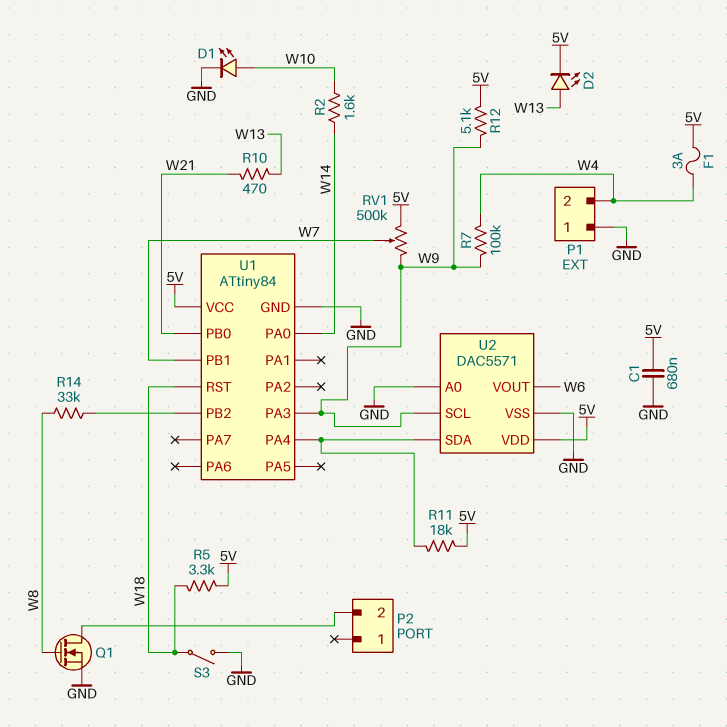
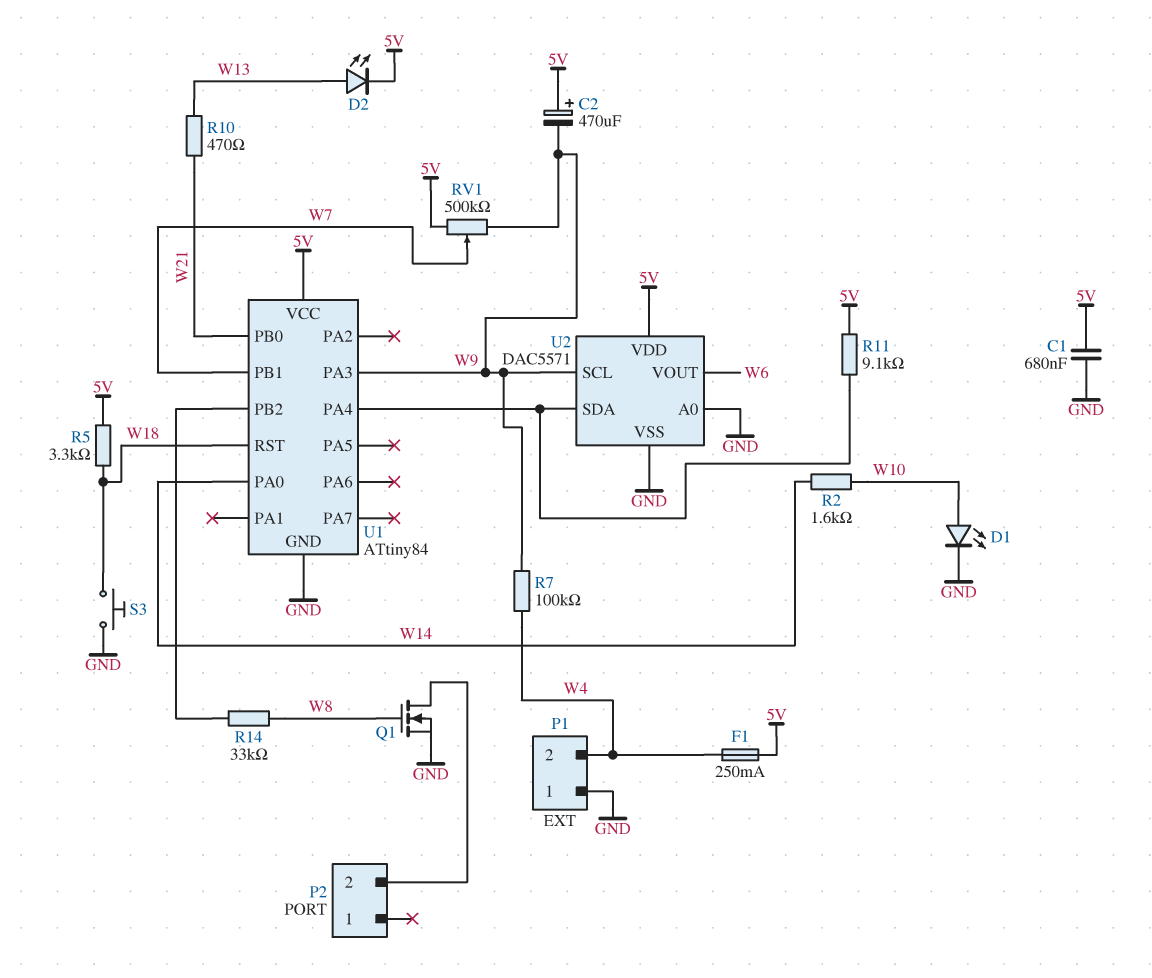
C2: none -> 470uF (plus 5V, minus W9)
F1: 3A (5V, W4) -> 250mA (5V, W4)
R11: 18k (5V, U1/PA4) -> 9.1k (5V, U1/PA4)
R12: 5.1k (5V, W9) -> none
S3: switch (GND, W18) -> button (GND, W18)

